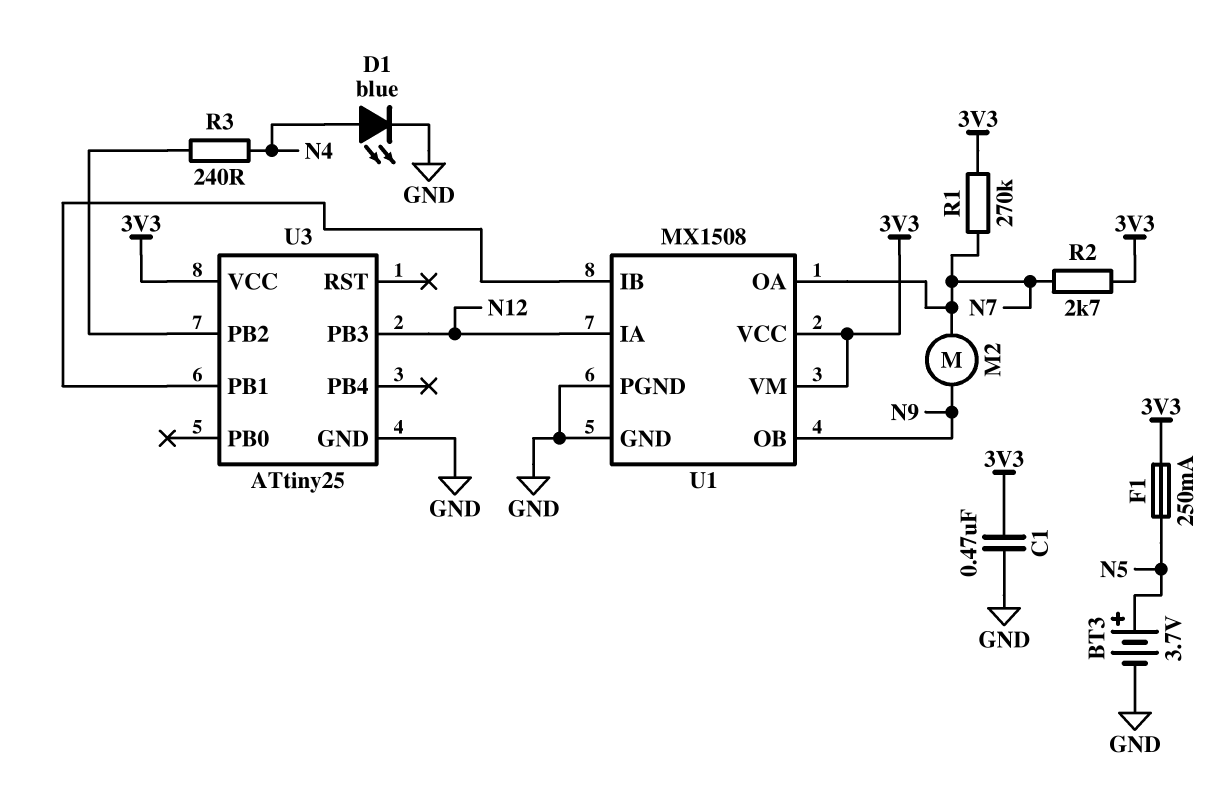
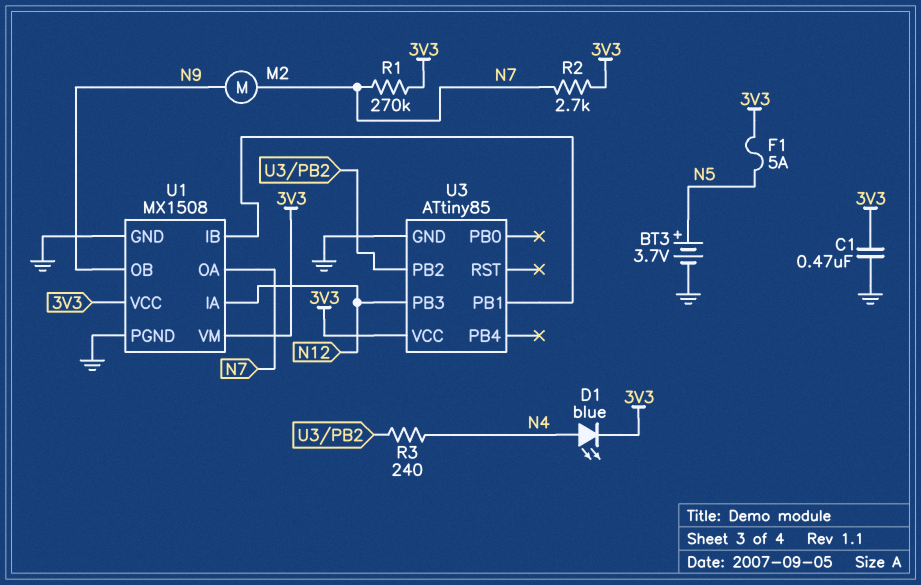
D1: LED blue (A N4, K GND) -> LED blue (A N4, K 3V3)
F1: 250mA (3V3, N5) -> 5A (3V3, N5)
U3: ATtiny25 -> ATtiny85

